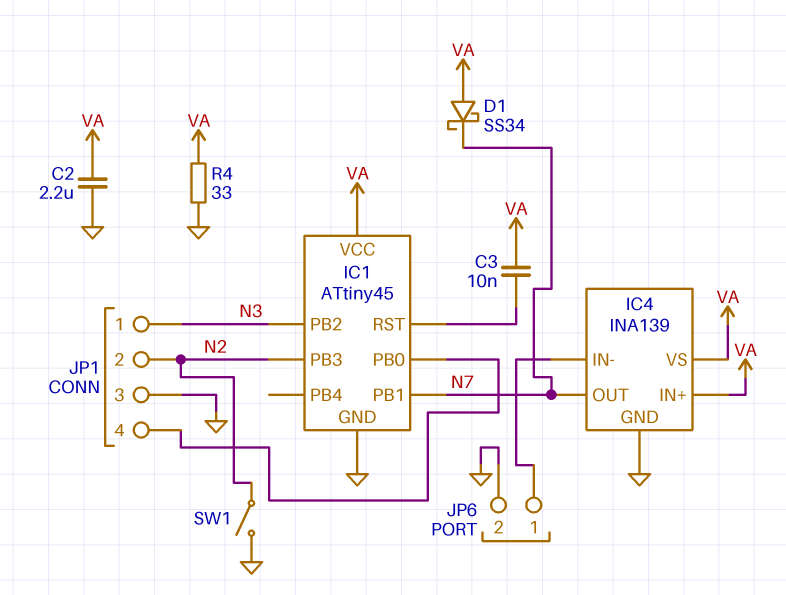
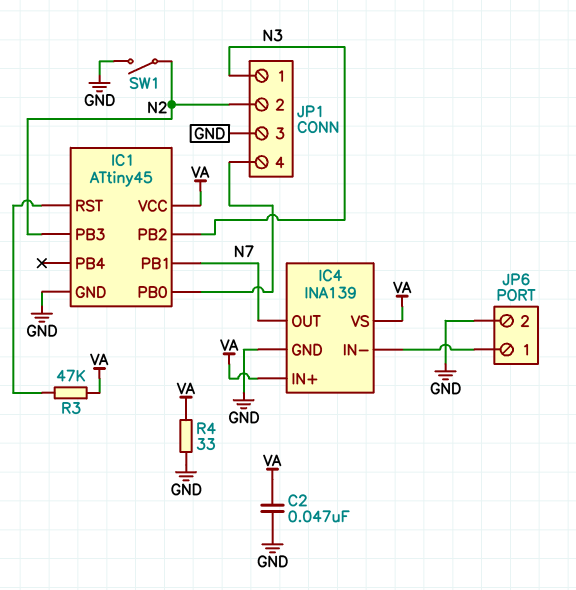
C2: 2.2uF (GND, VA) -> 47nF (GND, VA)
C3: 10nF (IC1/RST, VA) -> none
D1: schottky SS34 (A VA, K N7) -> none
R3: none -> 47k (IC1/RST, VA)

